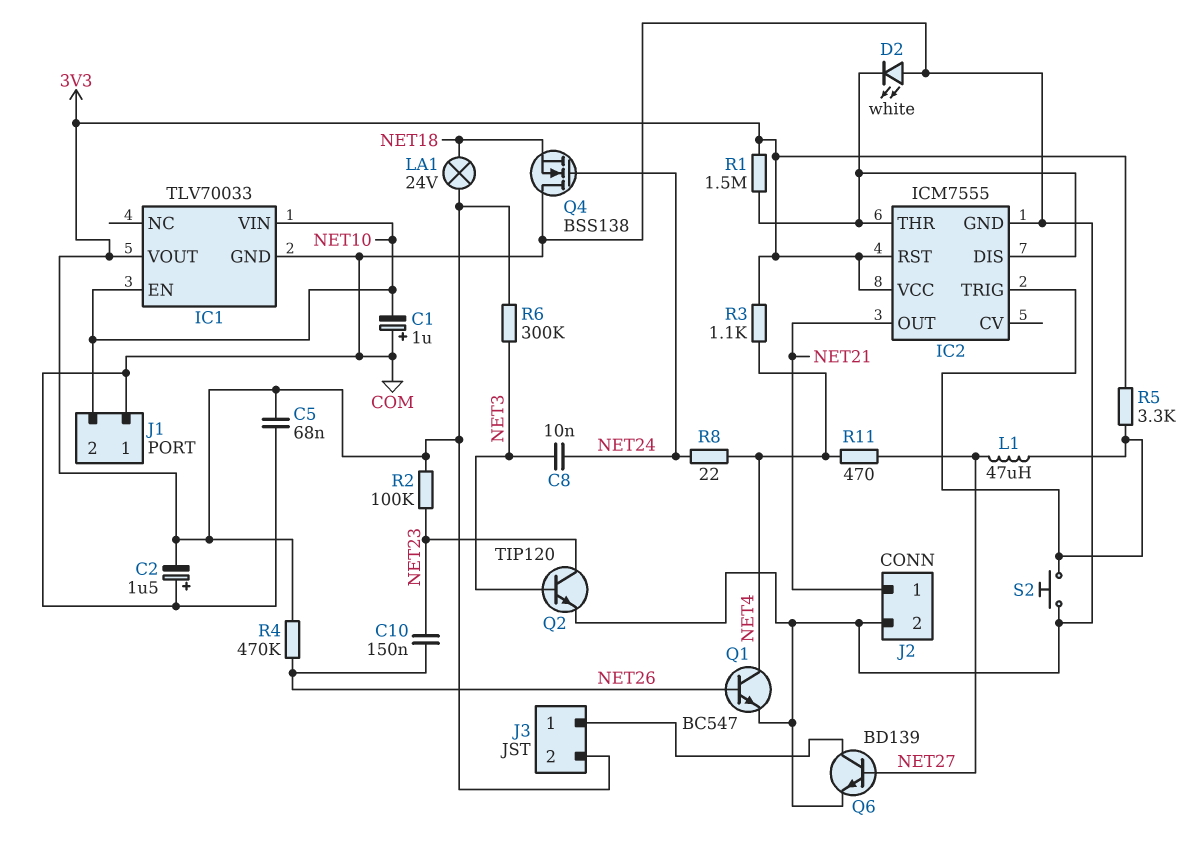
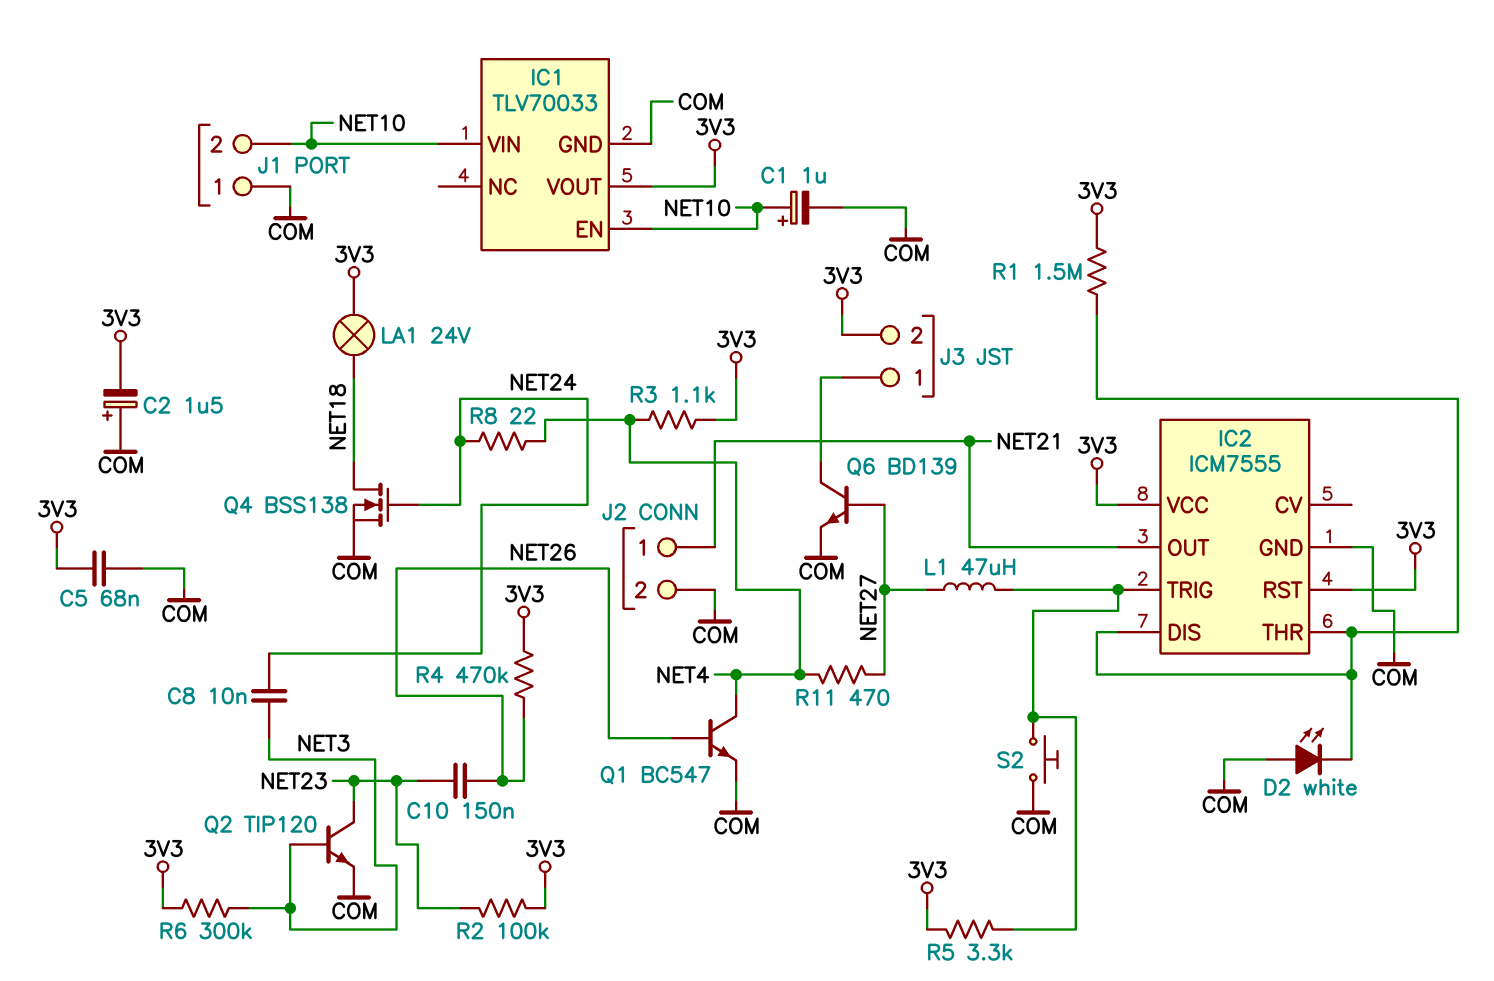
C1: 1uF (plus COM, minus NET10) -> 1uF (plus NET10, minus COM)
Q4: NMOS BSS138 (G NET24, D COM, S NET18) -> NMOS BSS138 (G NET24, D NET18, S COM)

